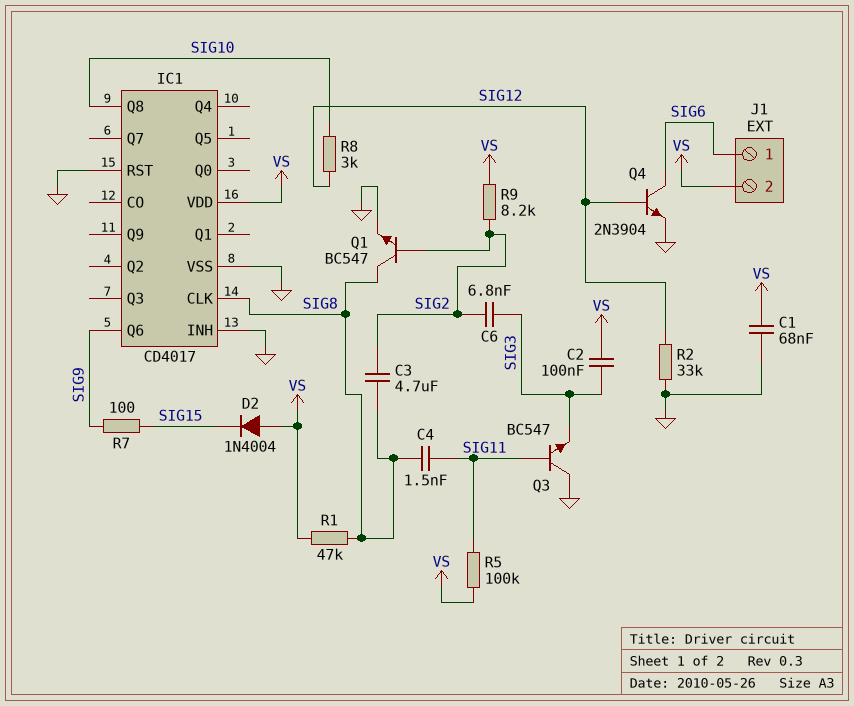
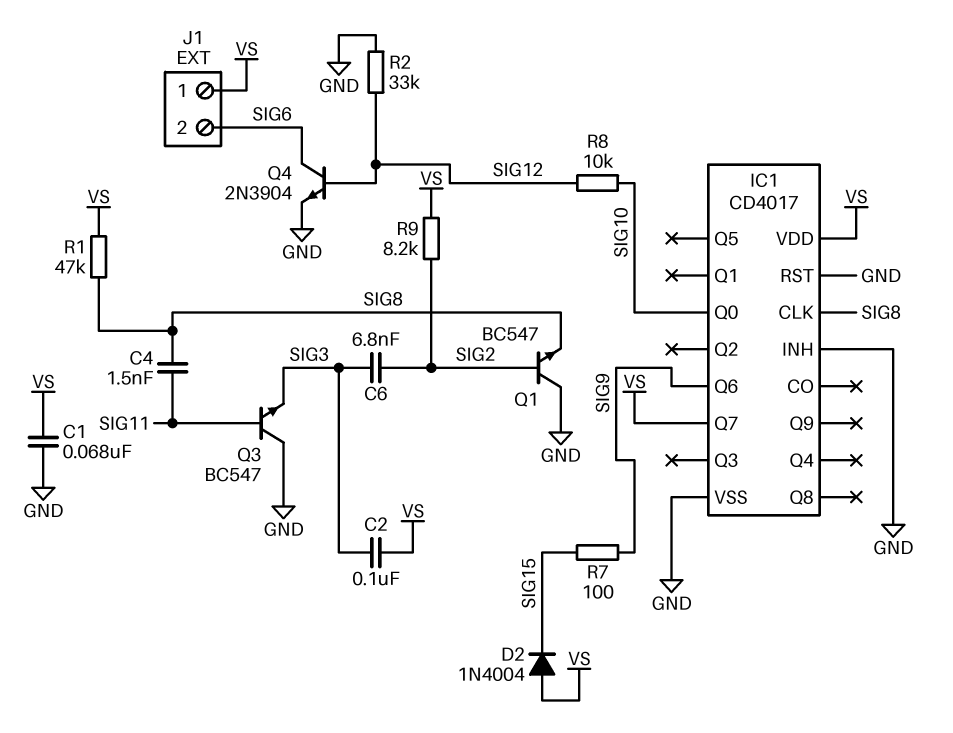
C3: 4.7uF (SIG2, SIG8) -> none
IC1 pin Q0: none -> SIG10
IC1 pin Q7: none -> VS
IC1 pin Q8: SIG10 -> none
J1 pin 1: SIG6 -> VS
J1 pin 2: VS -> SIG6
Q1: NPN BC547 (B SIG2, C SIG8, E GND) -> NPN BC547 (B SIG2, C GND, E SIG8)
R5: 100k (SIG11, VS) -> none
R8: 3k (SIG10, SIG12) -> 10k (SIG10, SIG12)

